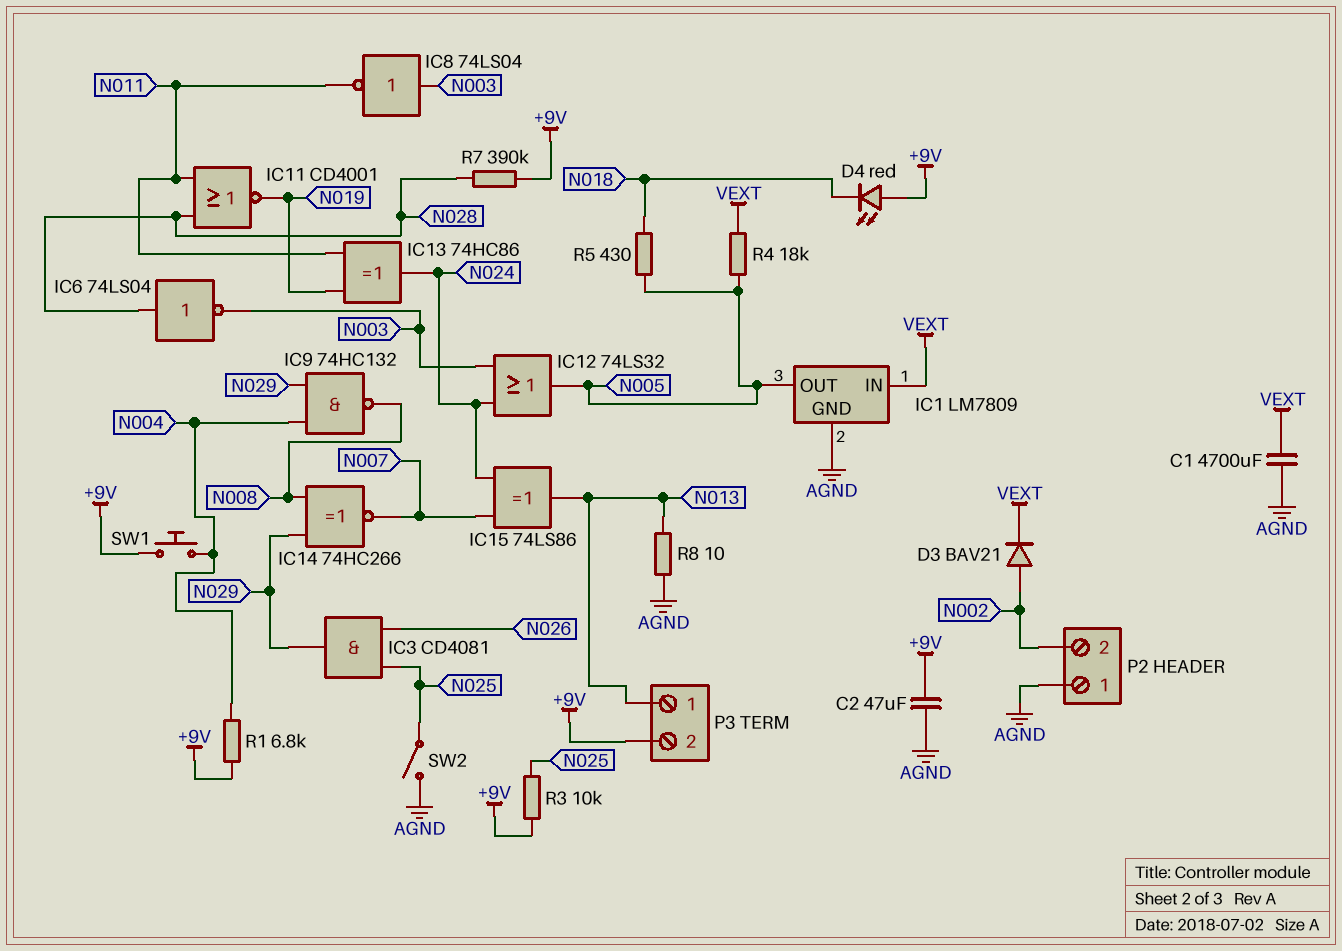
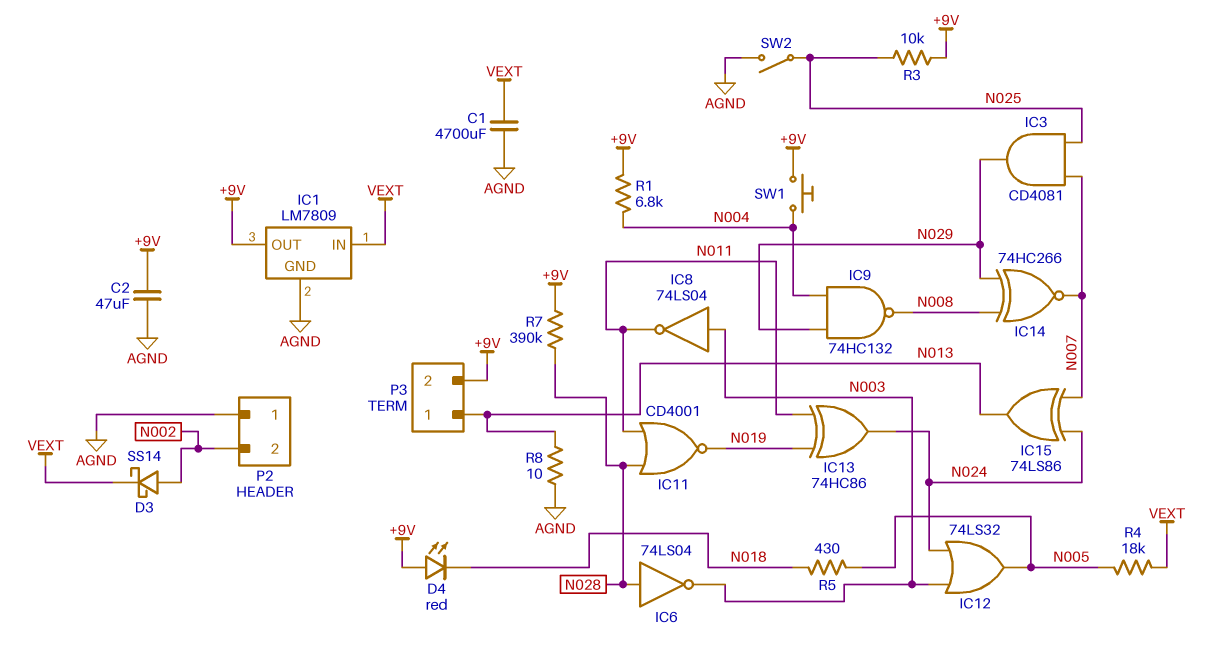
D3: diode BAV21 (A N002, K VEXT) -> schottky SS14 (A N002, K VEXT)
IC1 pin OUT: N005 -> +9V
IC3: AND CD4081 (in N025, in N026, out N029) -> AND CD4081 (in N007, in N025, out N029)

